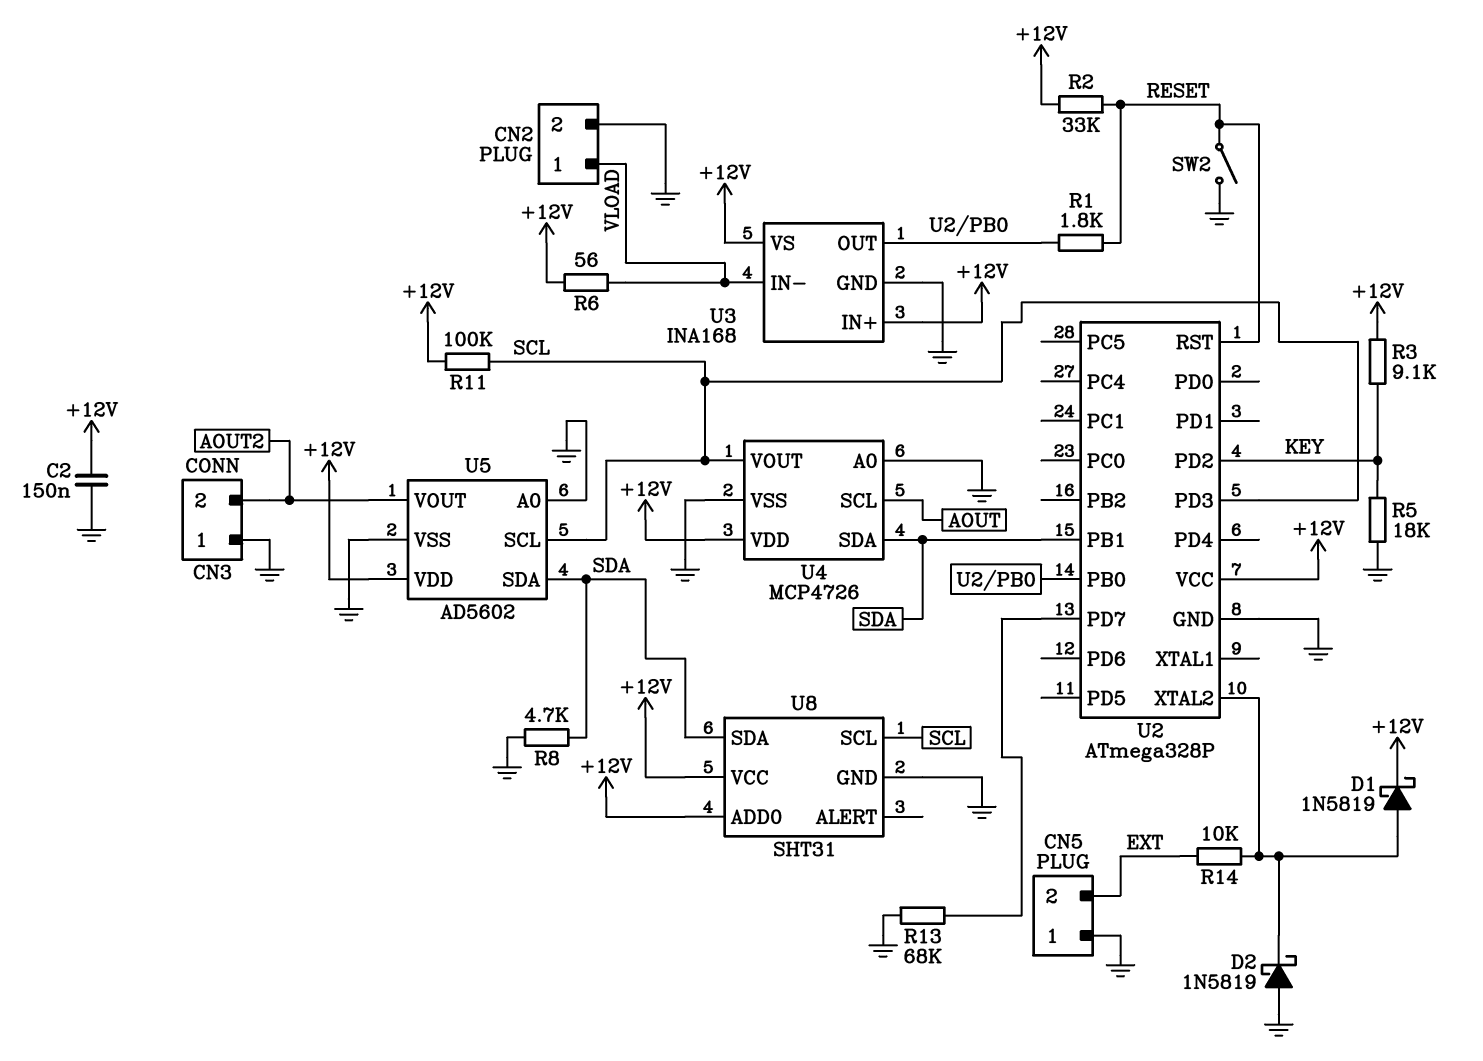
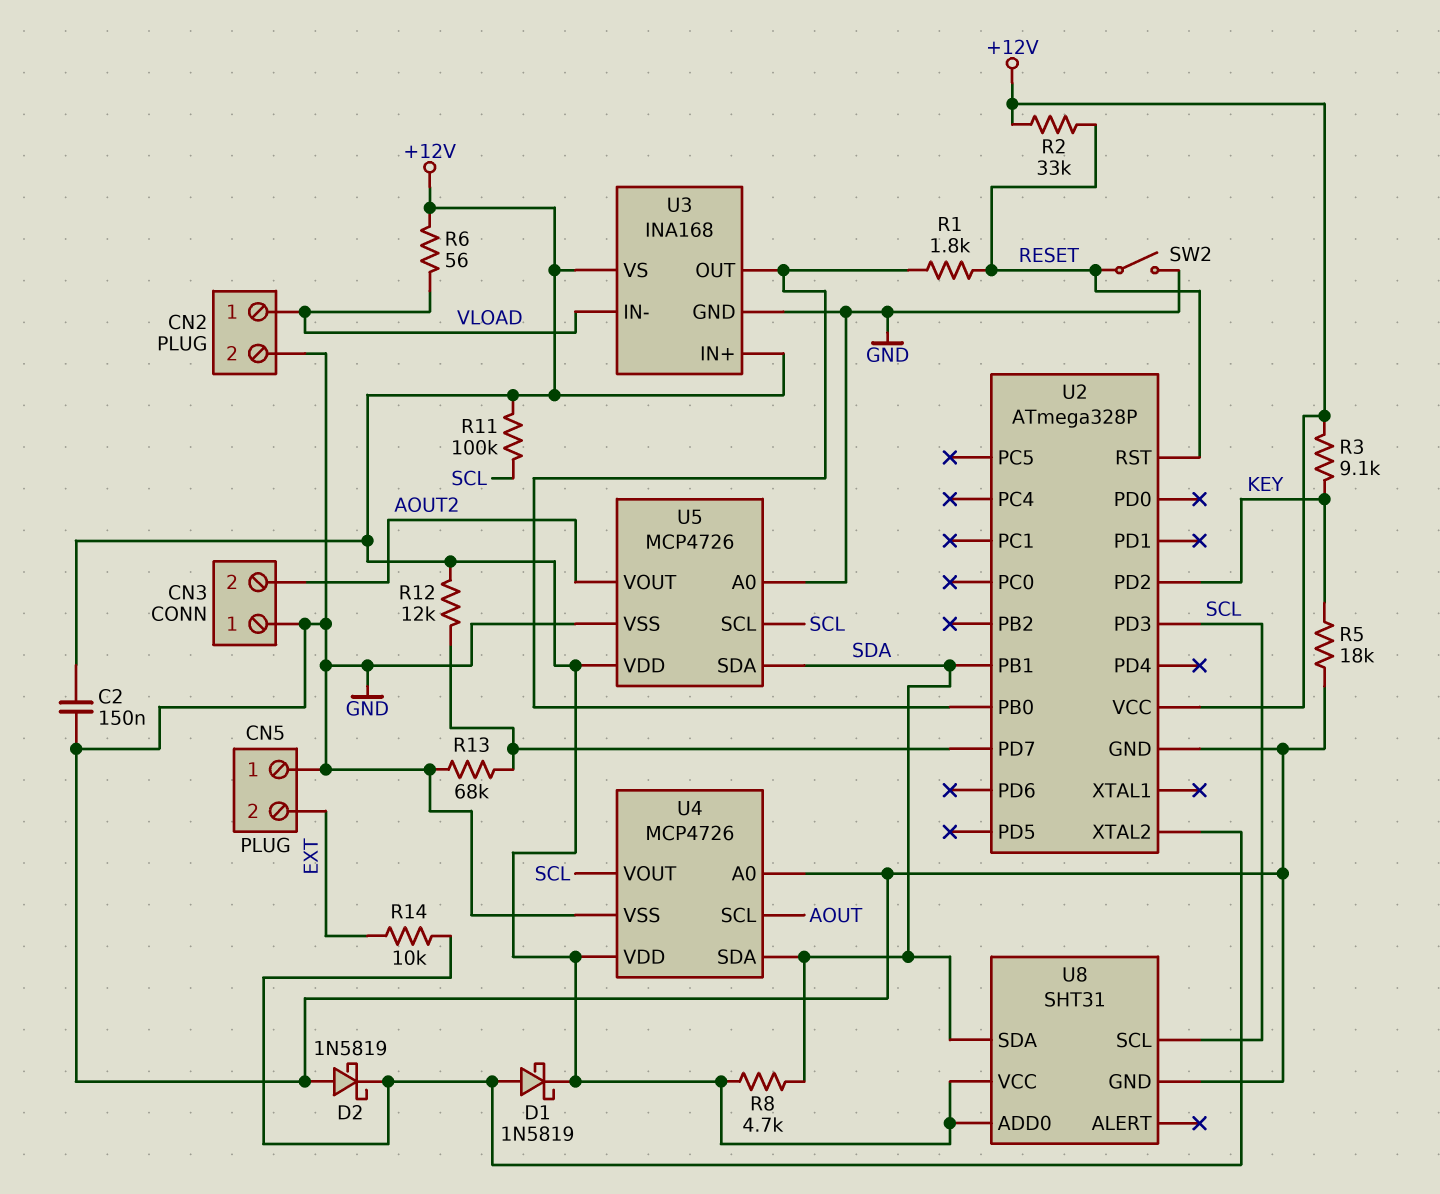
R8: 4.7k (GND, SDA) -> 4.7k (+12V, SDA)
R12: none -> 12k (+12V, U2/PD7)
U5: AD5602 -> MCP4726

